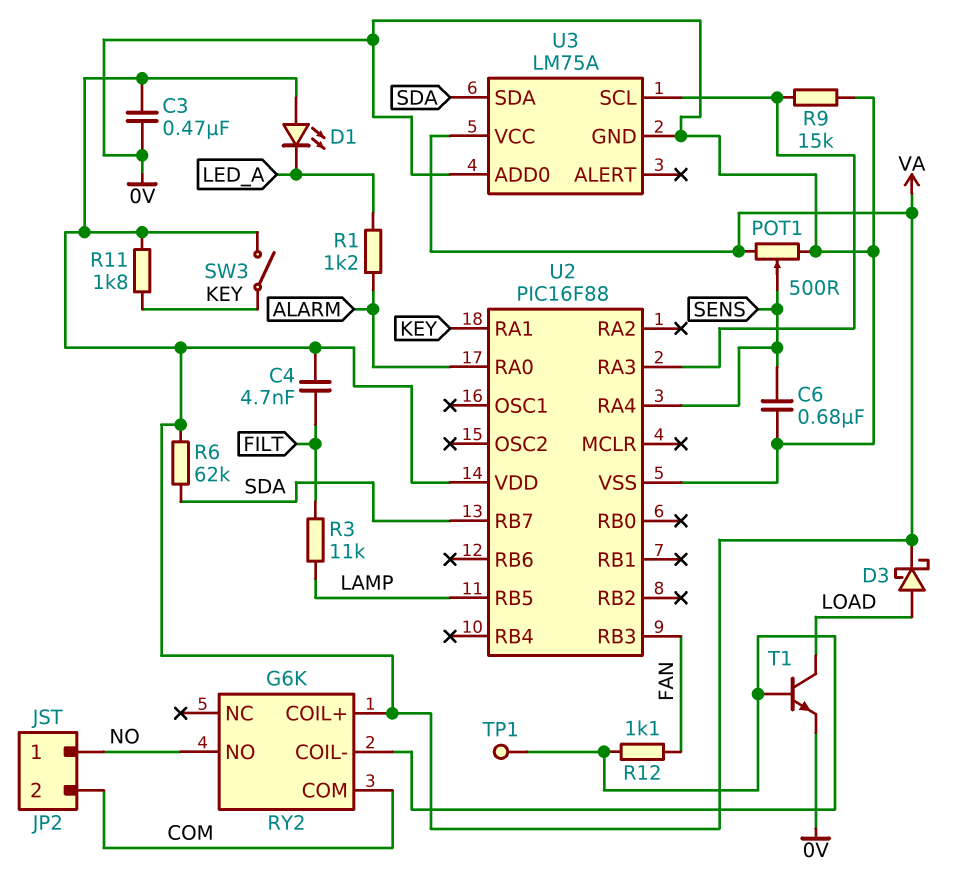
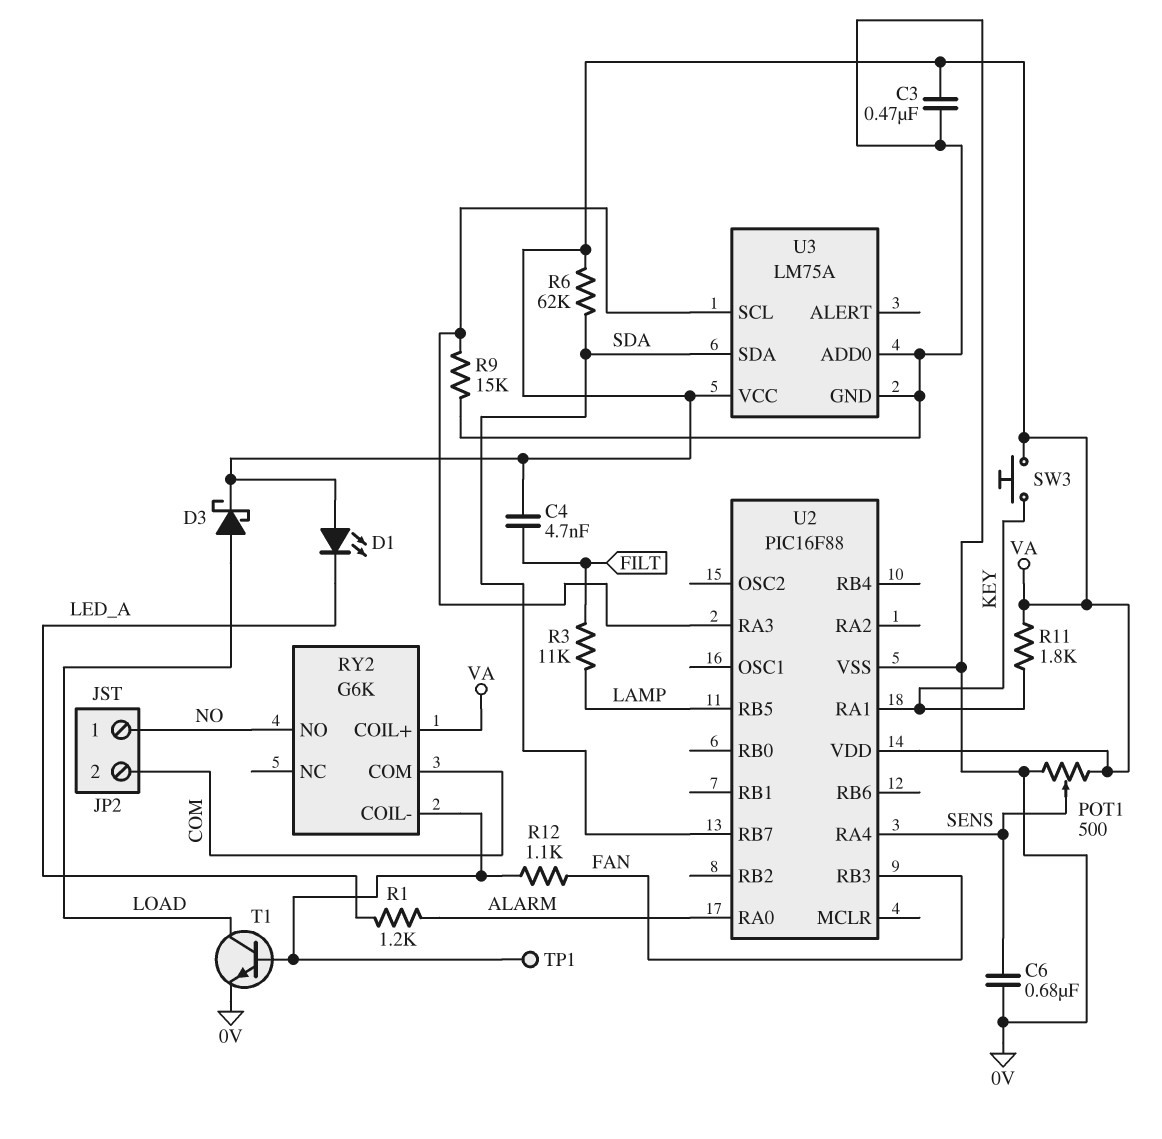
SW3: switch (KEY, VA) -> button (KEY, VA)

